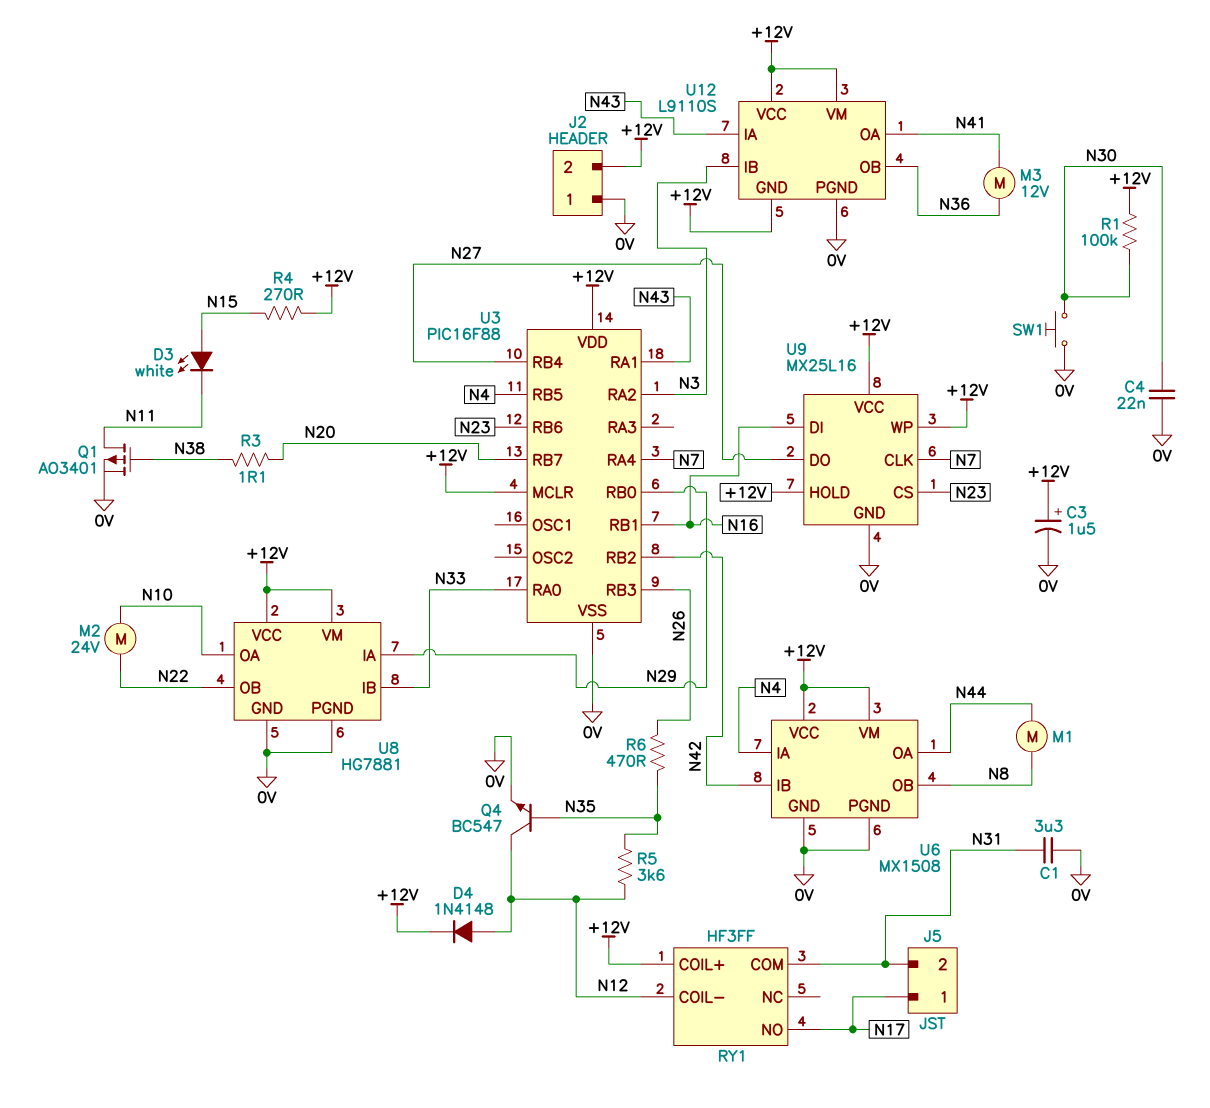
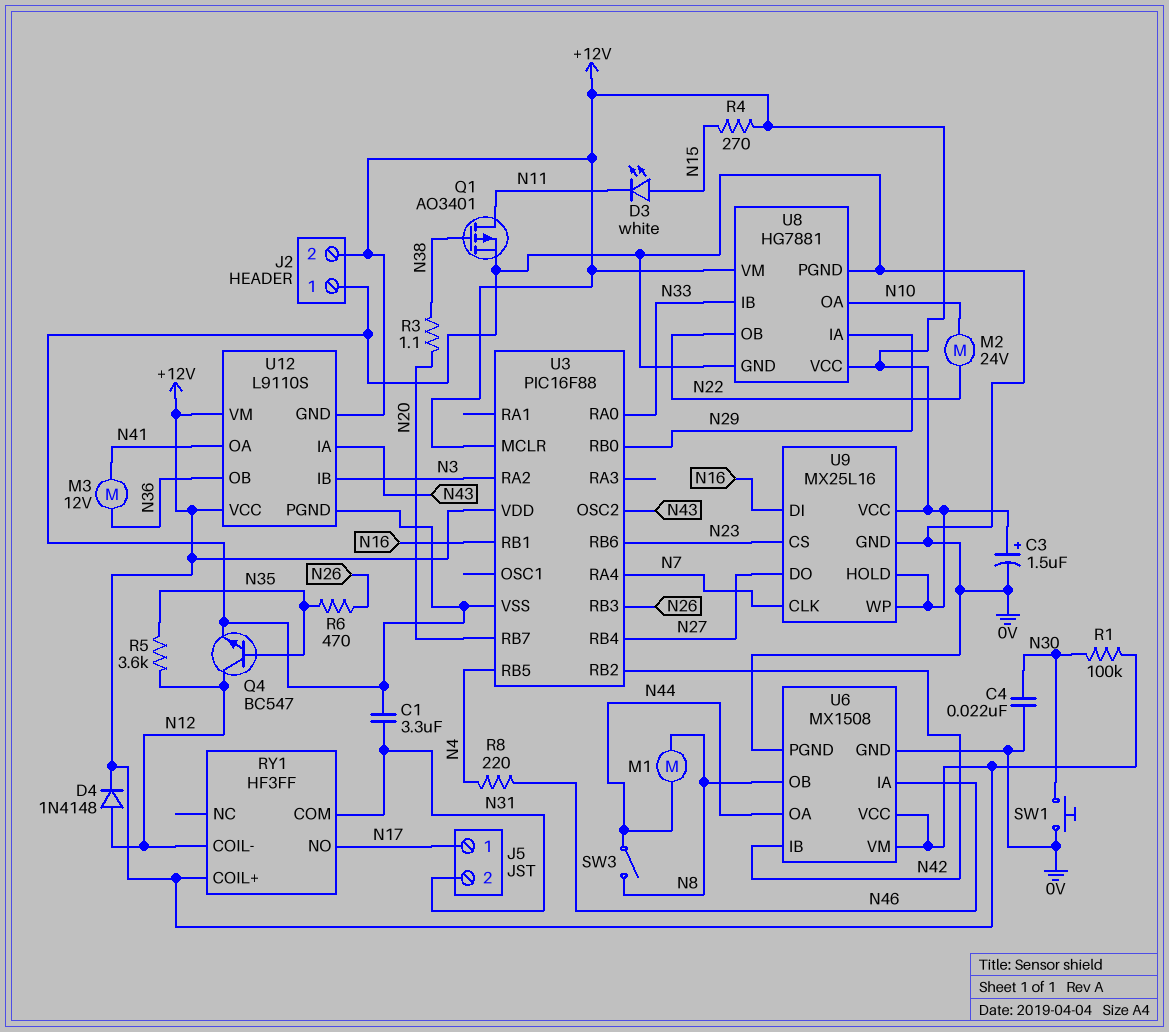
R8: none -> 220 (N4, N46)
SW3: none -> switch (N8, N44)
U3 pin OSC2: none -> N43
U3 pin RA1: N43 -> none
U6 pin IA: N4 -> N46

